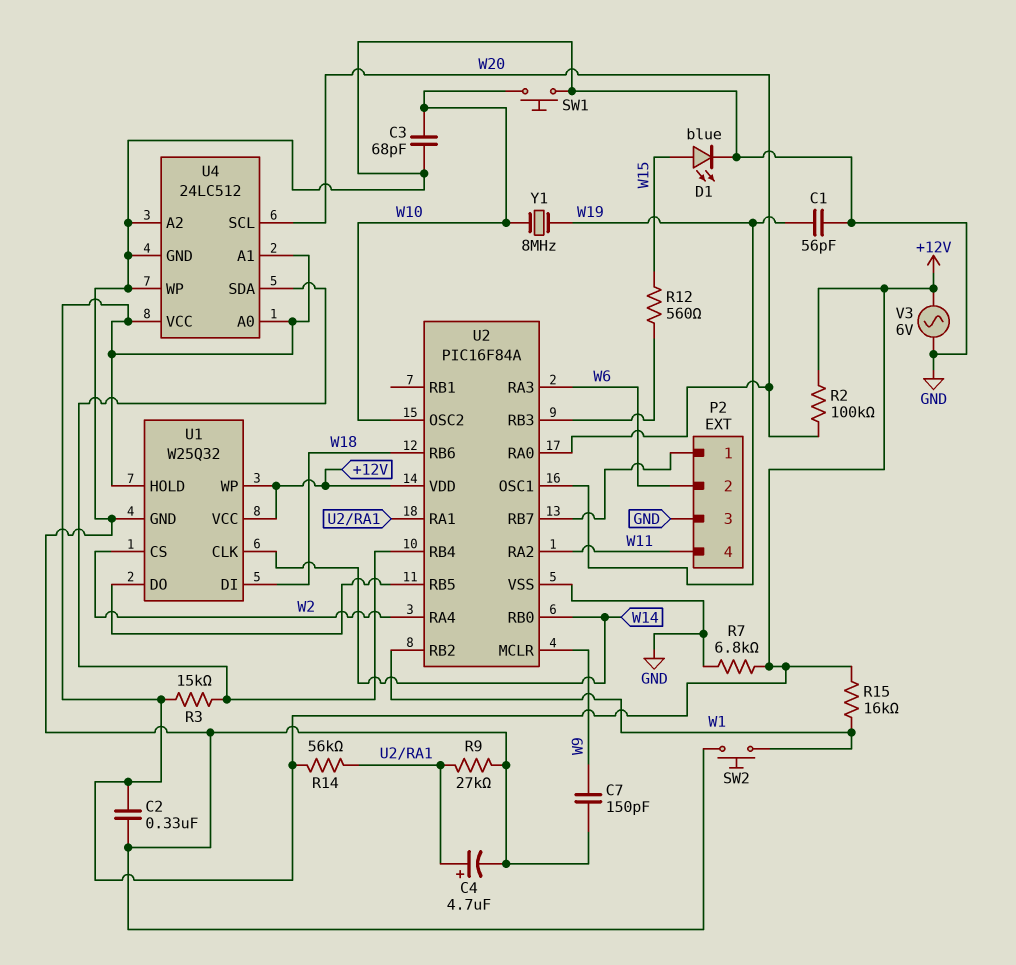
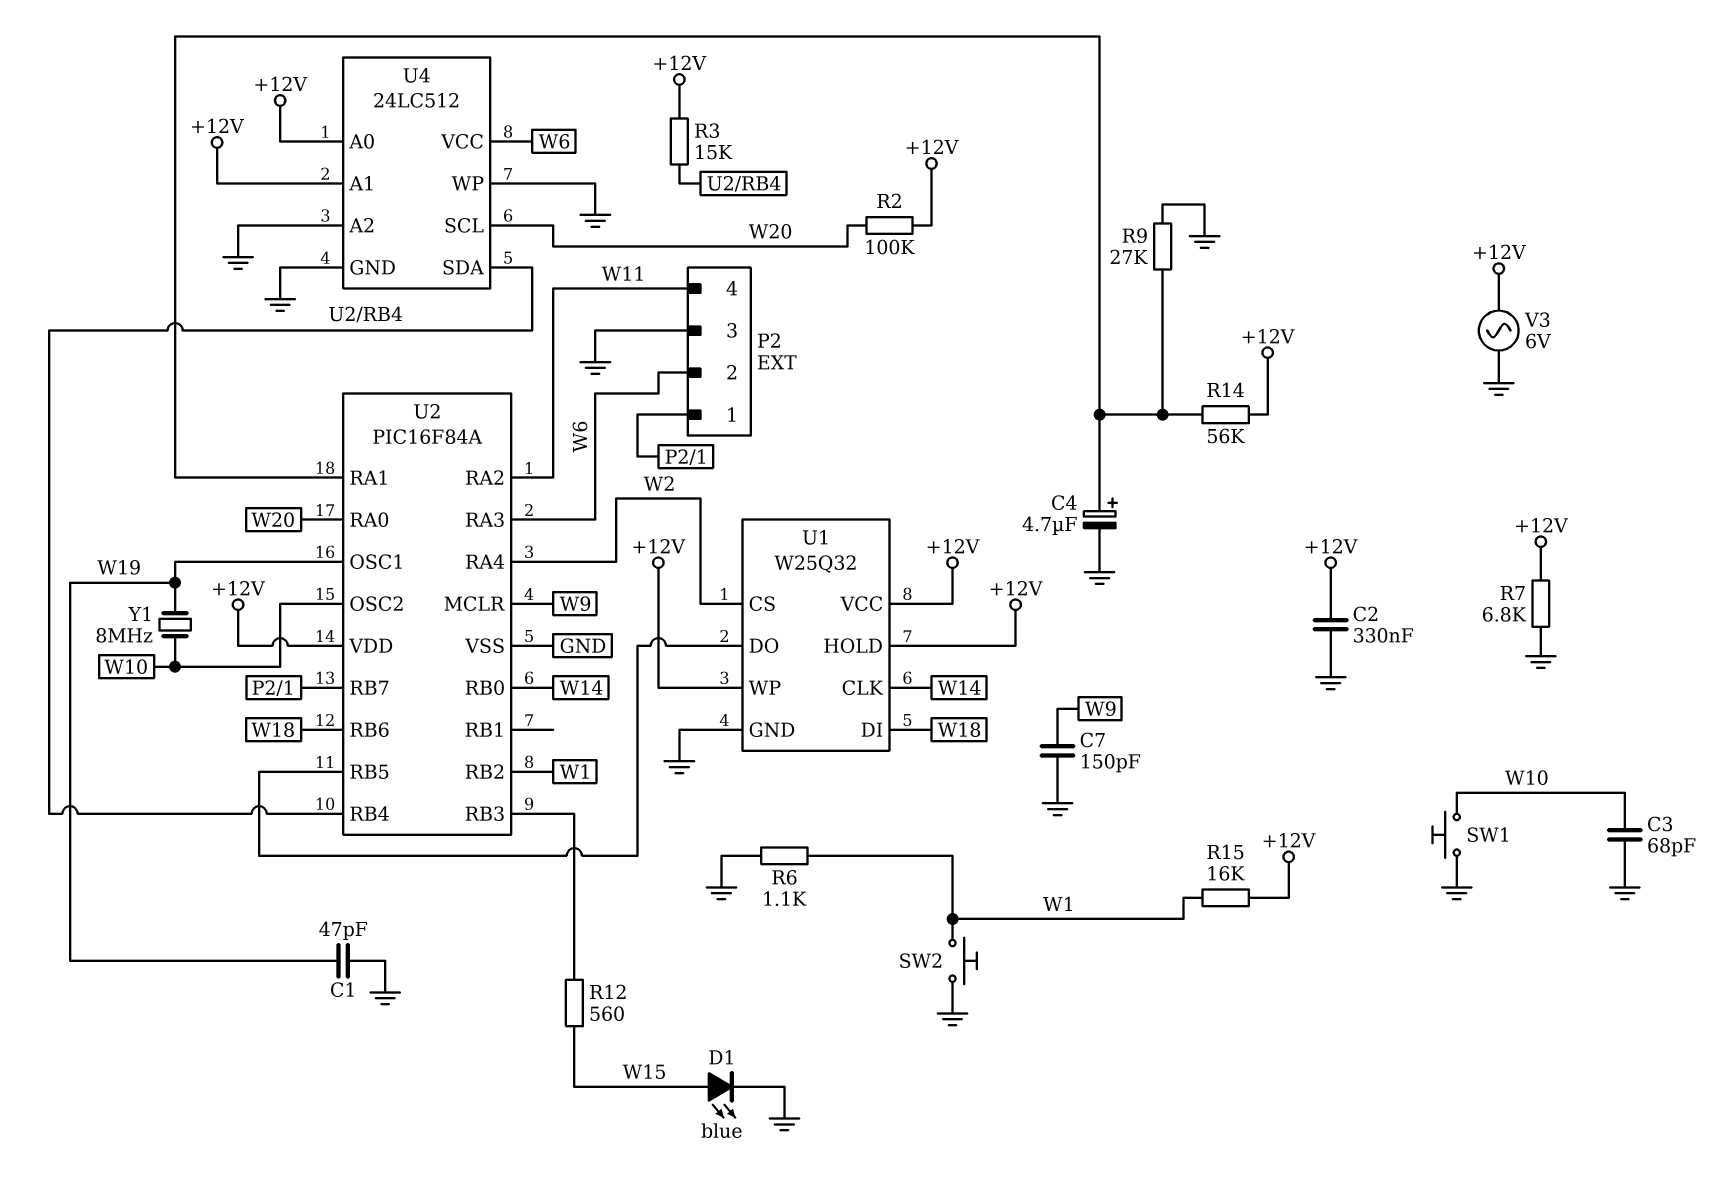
C1: 56pF (GND, W19) -> 47pF (GND, W19)
R6: none -> 1.1k (GND, W1)
U4 pin VCC: +12V -> W6

